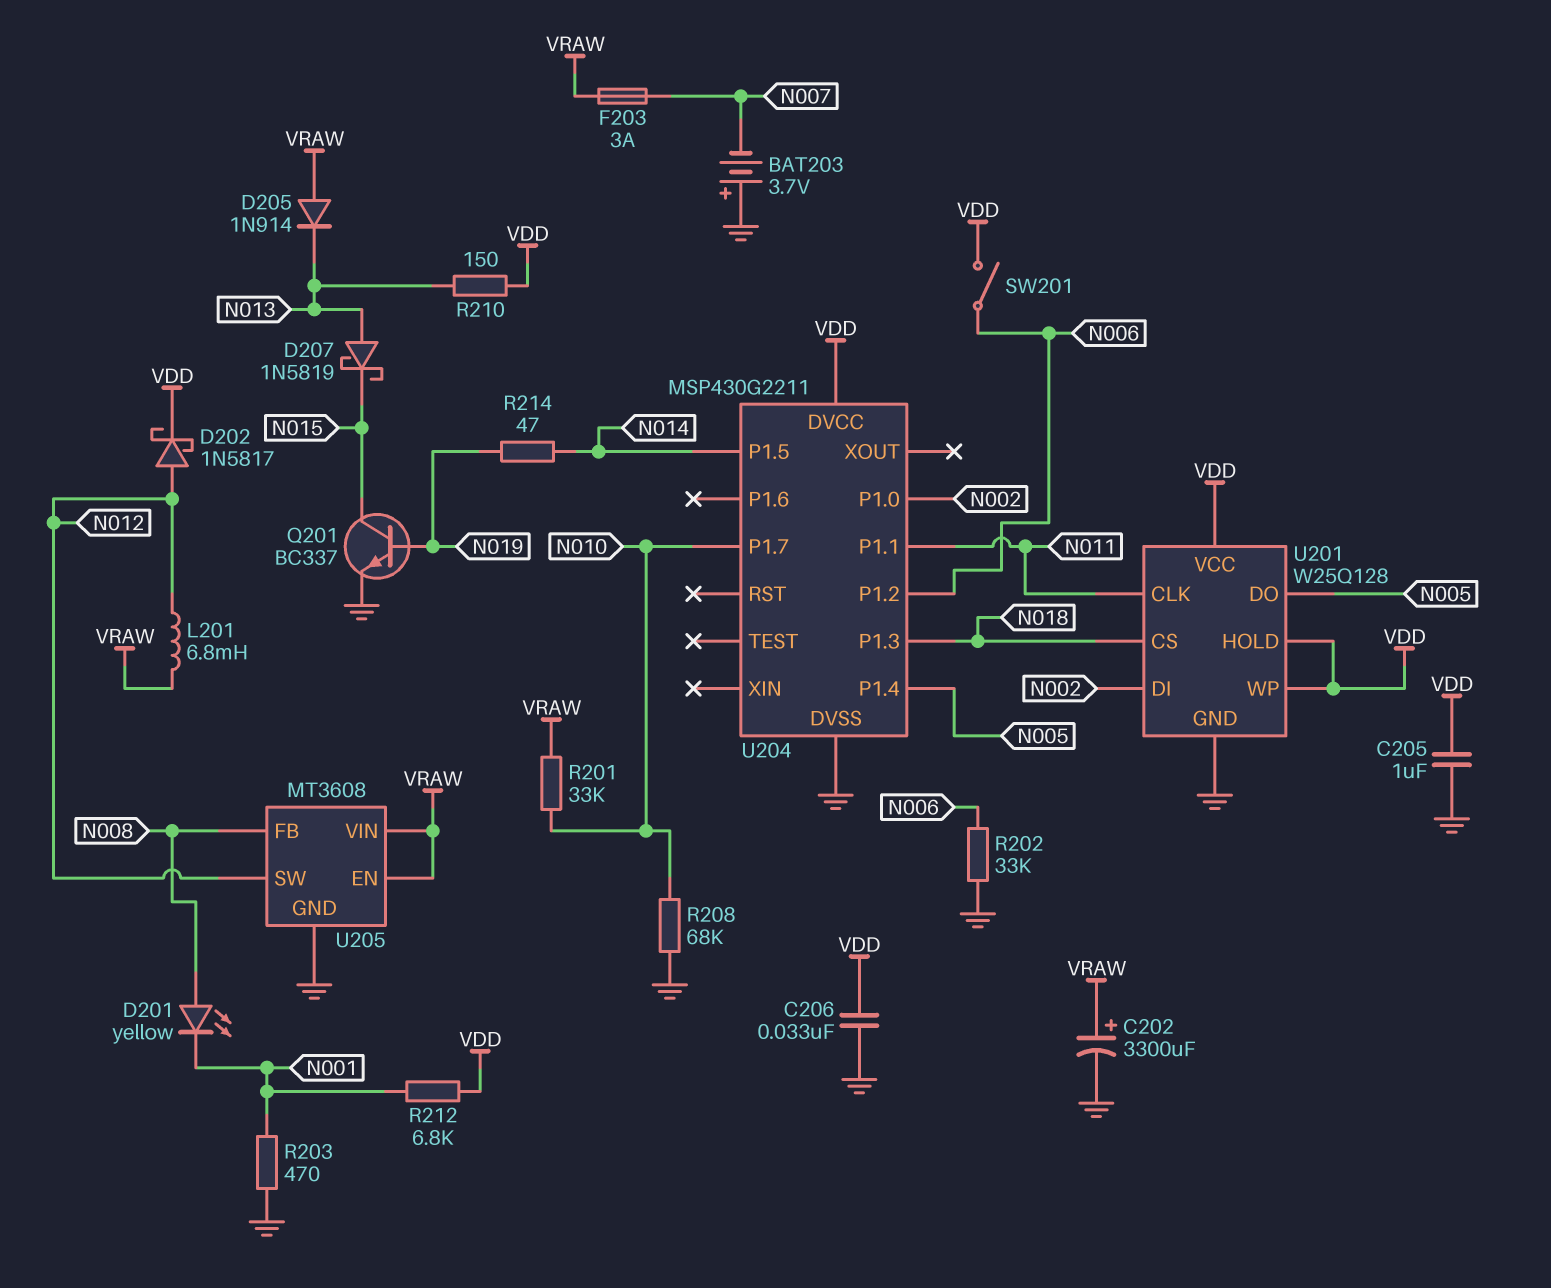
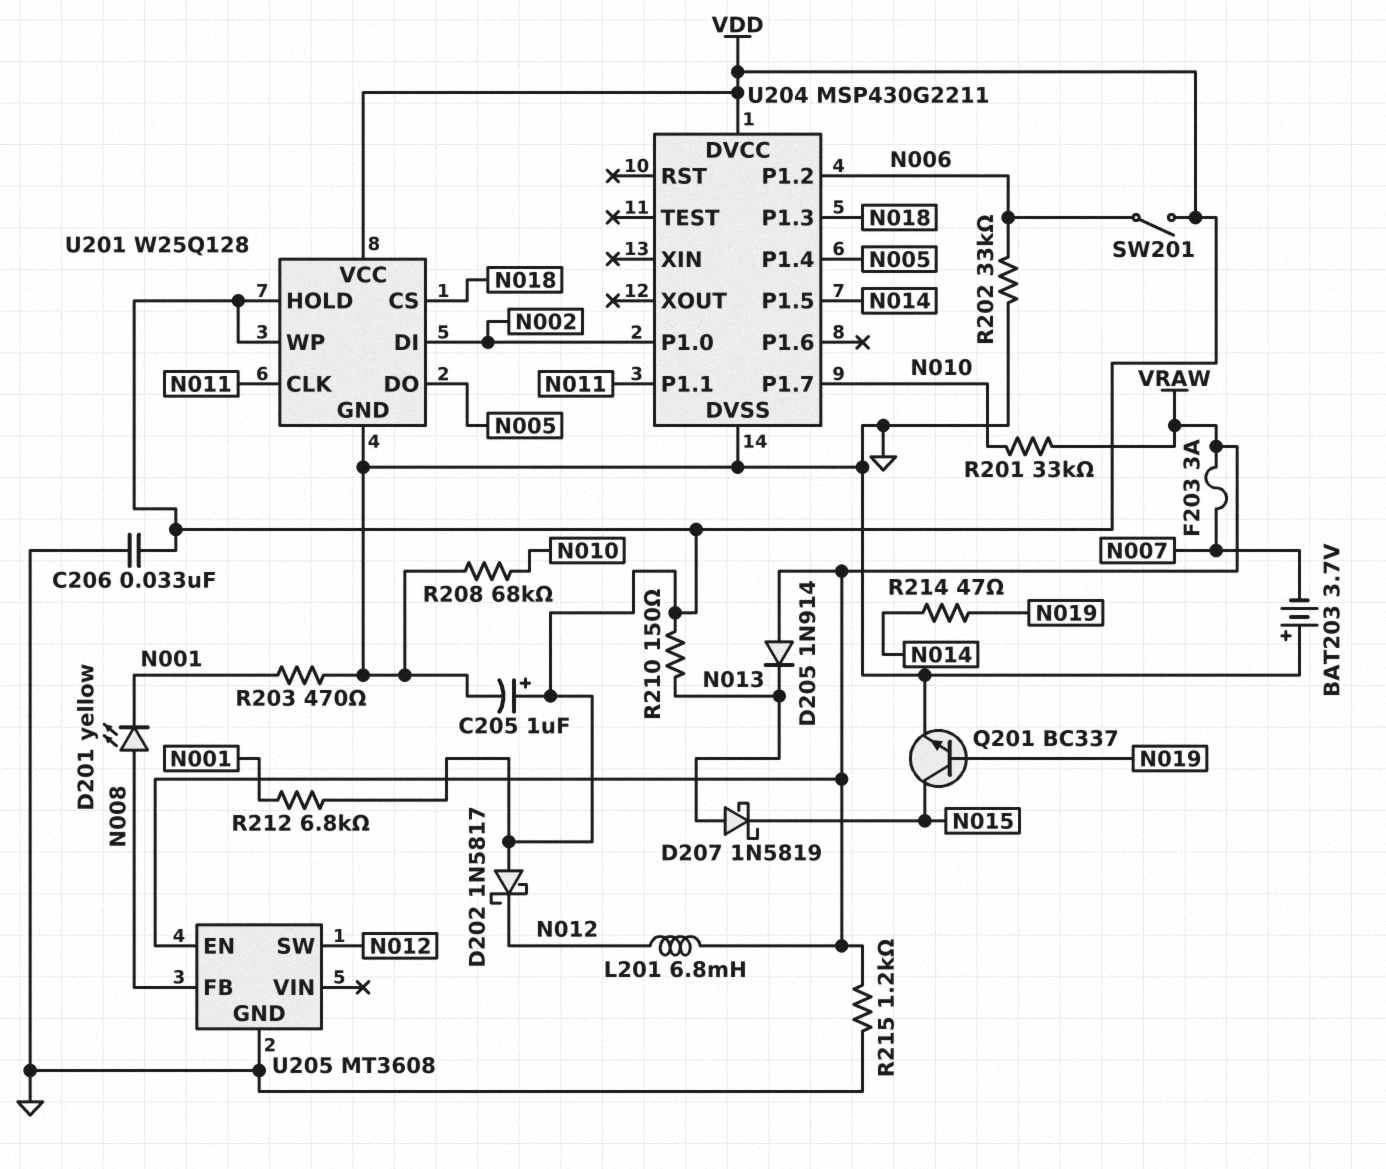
C202: 3300uF (plus VRAW, minus GND) -> none
C205: 1uF (GND, VDD) -> 1uF (plus VDD, minus GND)
D202: schottky 1N5817 (A N012, K VDD) -> schottky 1N5817 (A VDD, K N012)
R215: none -> 1.2k (GND, VRAW)
U205 pin VIN: VRAW -> none

